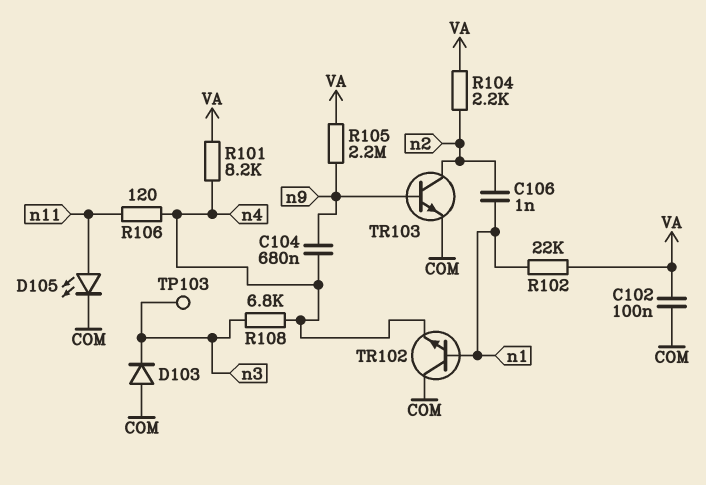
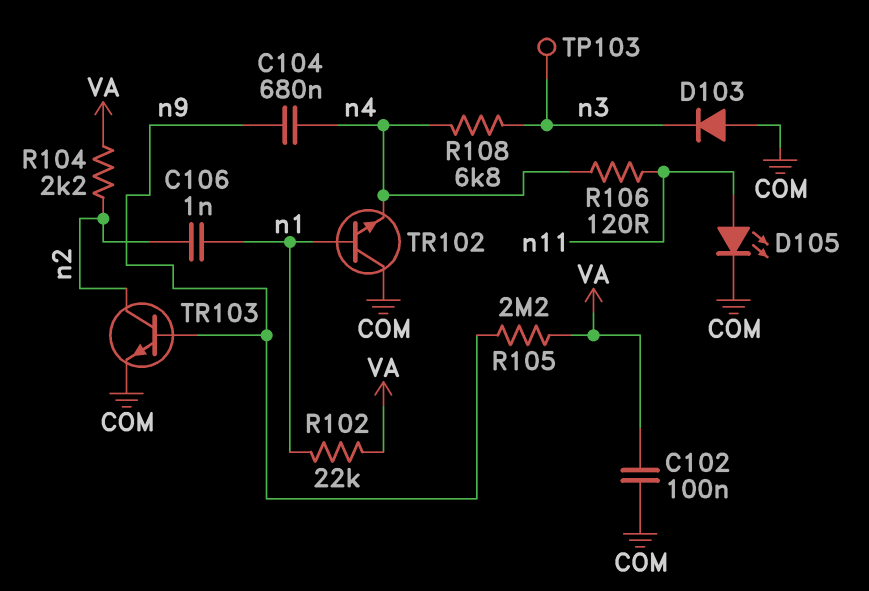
R101: 8.2k (VA, n4) -> none

